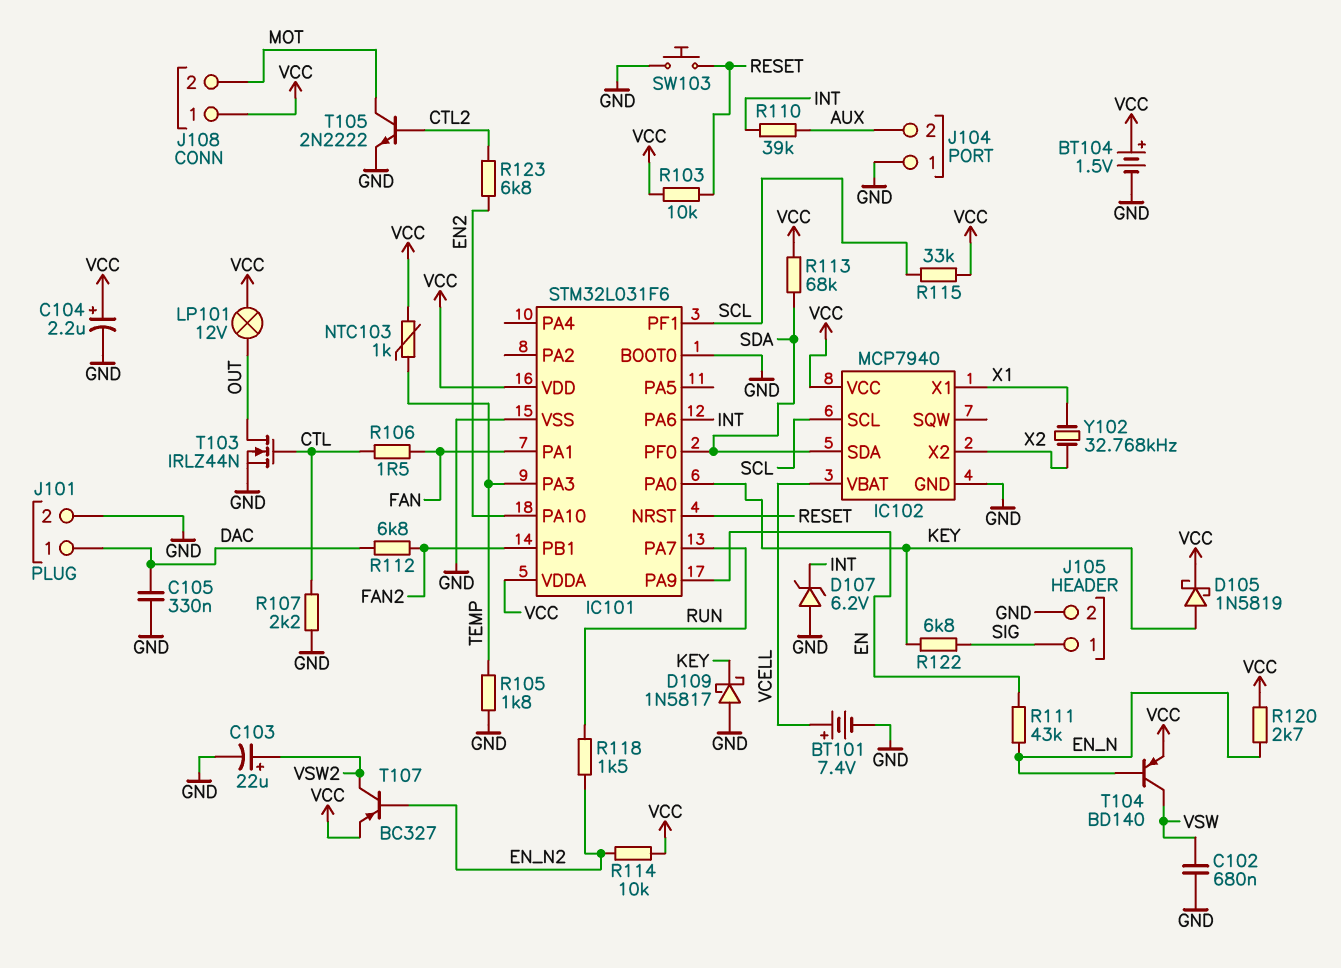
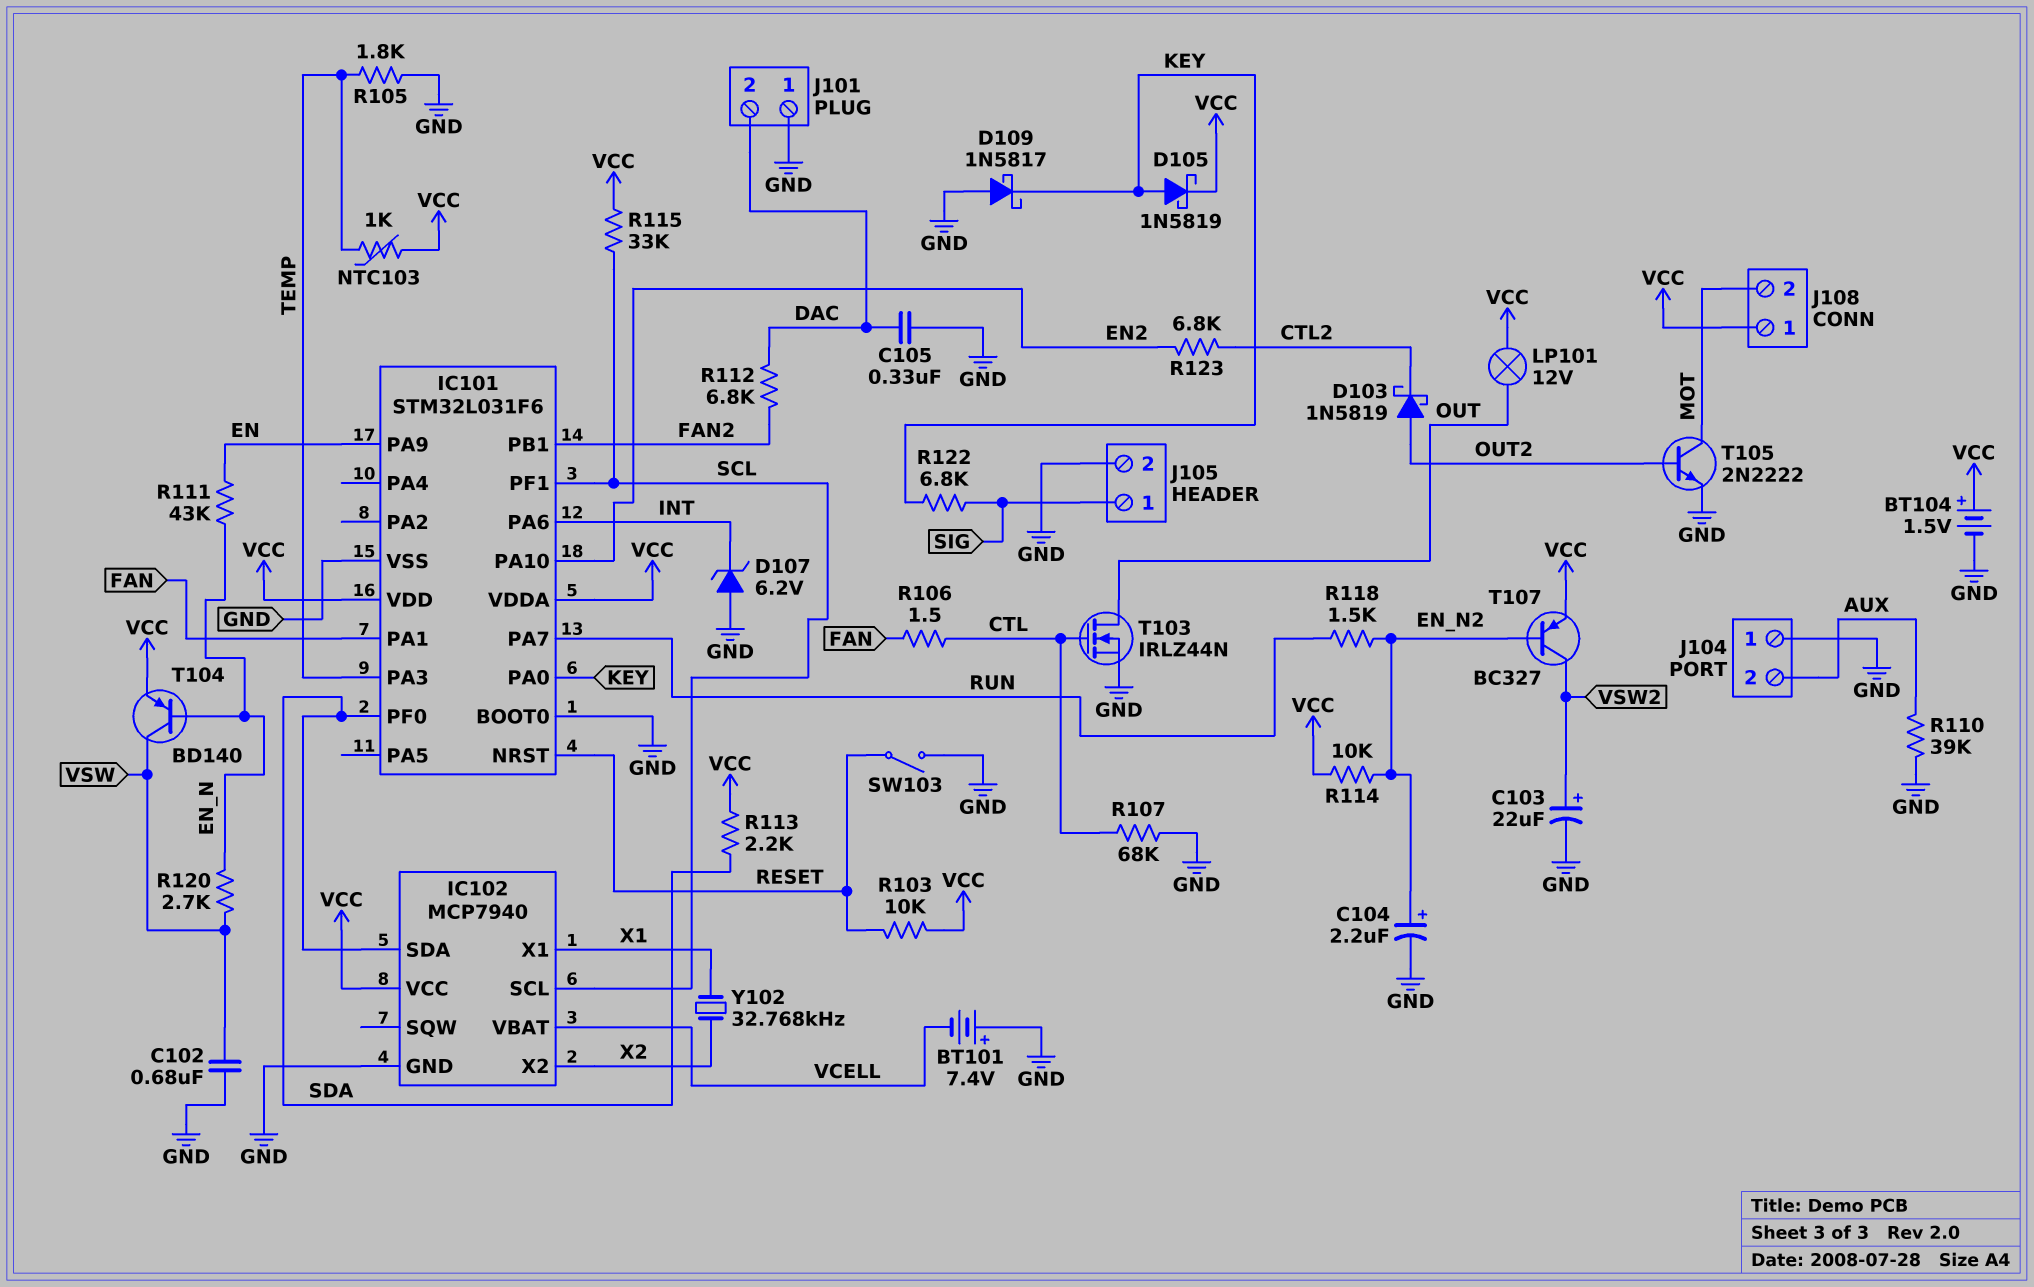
BT101: 7.4V (plus VCELL, minus GND) -> 7.4V (plus GND, minus VCELL)
C104: 2.2uF (plus VCC, minus GND) -> 2.2uF (plus EN_N2, minus GND)
D103: none -> schottky 1N5819 (A OUT2, K CTL2)
J101 pin 1: DAC -> GND
J101 pin 2: GND -> DAC
R107: 2.2k (CTL, GND) -> 68k (CTL, GND)
R110: 39k (AUX, INT) -> 39k (AUX, GND)
R113: 68k (SDA, VCC) -> 2.2k (SDA, VCC)
R120: 2.7k (EN_N, VCC) -> 2.7k (EN_N, VSW)
SW103: button (GND, RESET) -> switch (GND, RESET)
T105: NPN 2N2222 (B CTL2, C MOT, E GND) -> NPN 2N2222 (B OUT2, C MOT, E GND)

